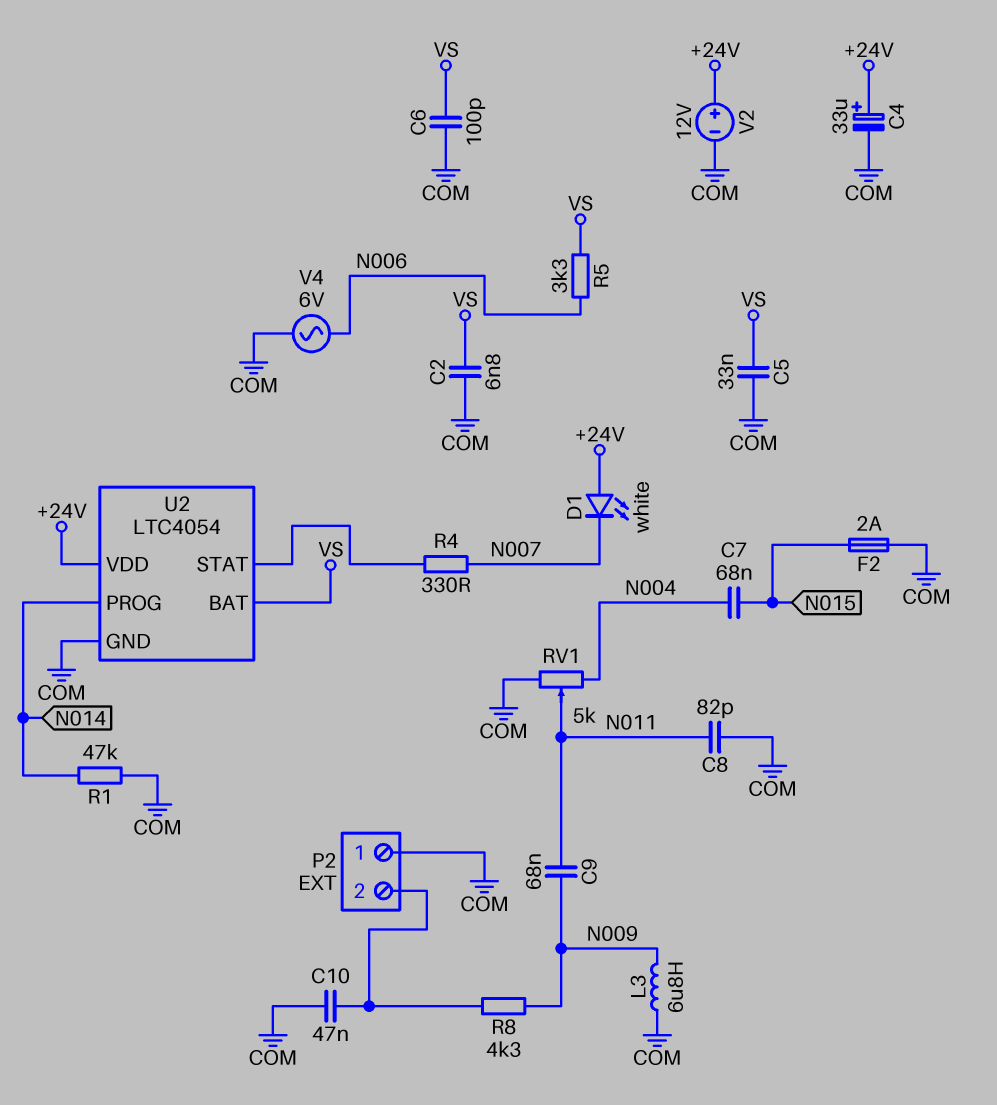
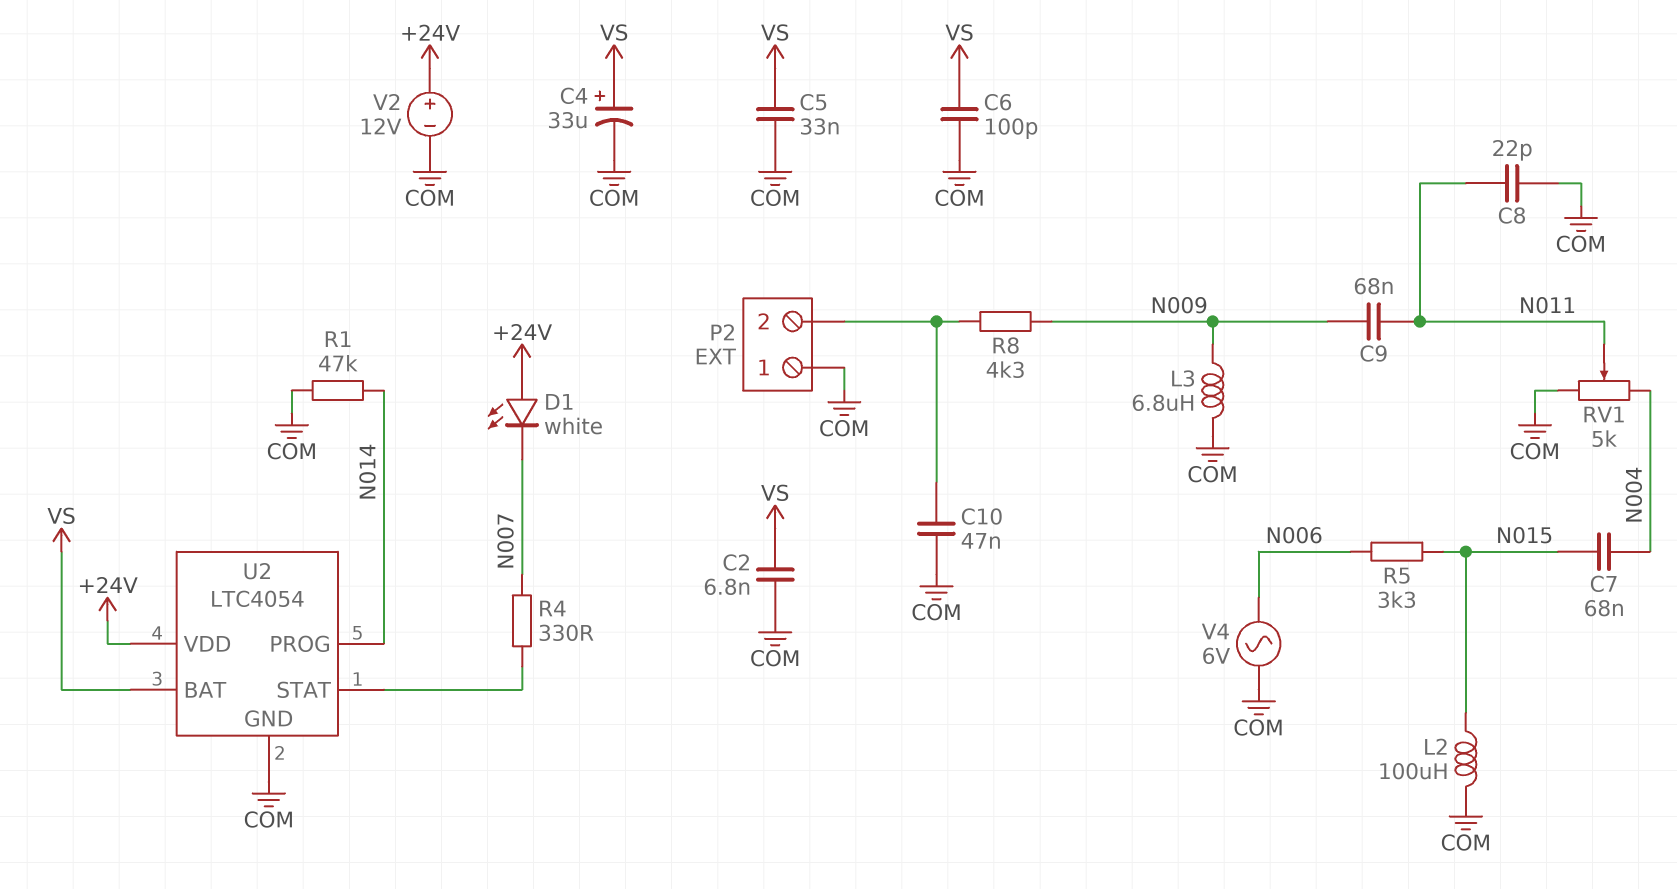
C4: 33uF (plus +24V, minus COM) -> 33uF (plus VS, minus COM)
C8: 82pF (COM, N011) -> 22pF (COM, N011)
F2: 2A (COM, N015) -> none
L2: none -> 100uH (COM, N015)
R5: 3.3k (N006, VS) -> 3.3k (N006, N015)

